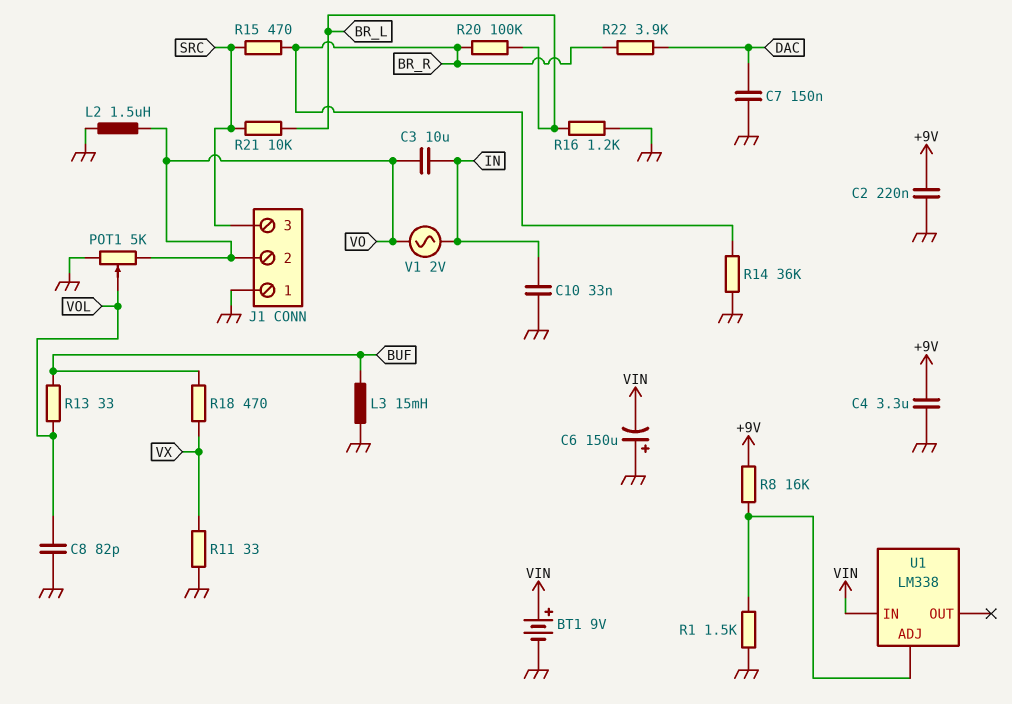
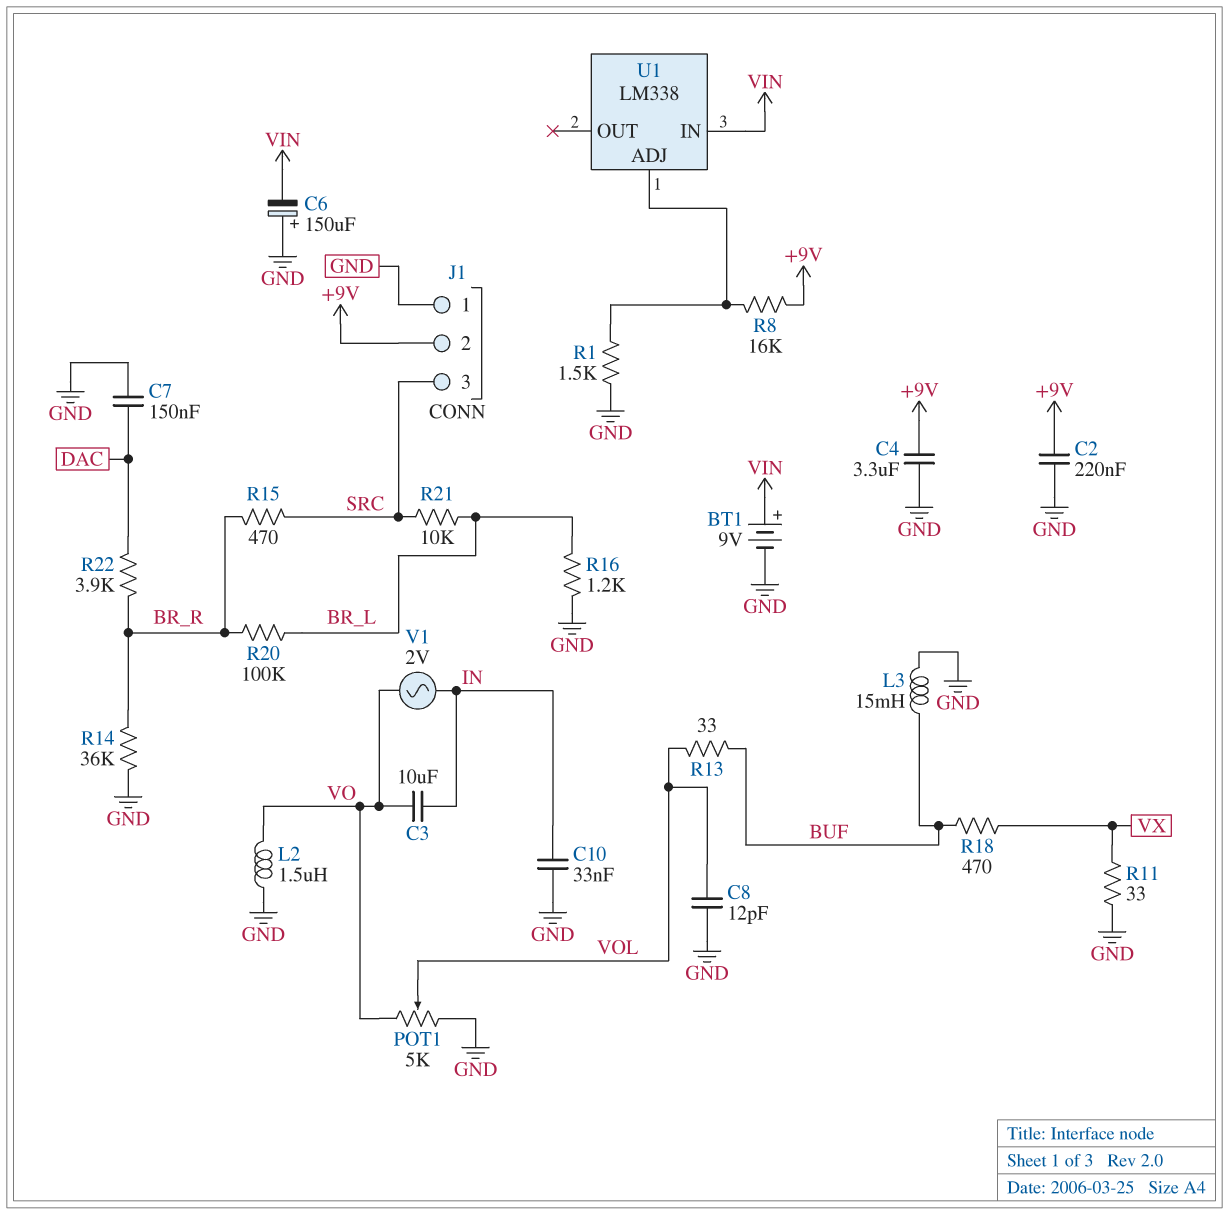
C8: 82pF (GND, VOL) -> 12pF (GND, VOL)
J1 pin 2: VO -> +9V

